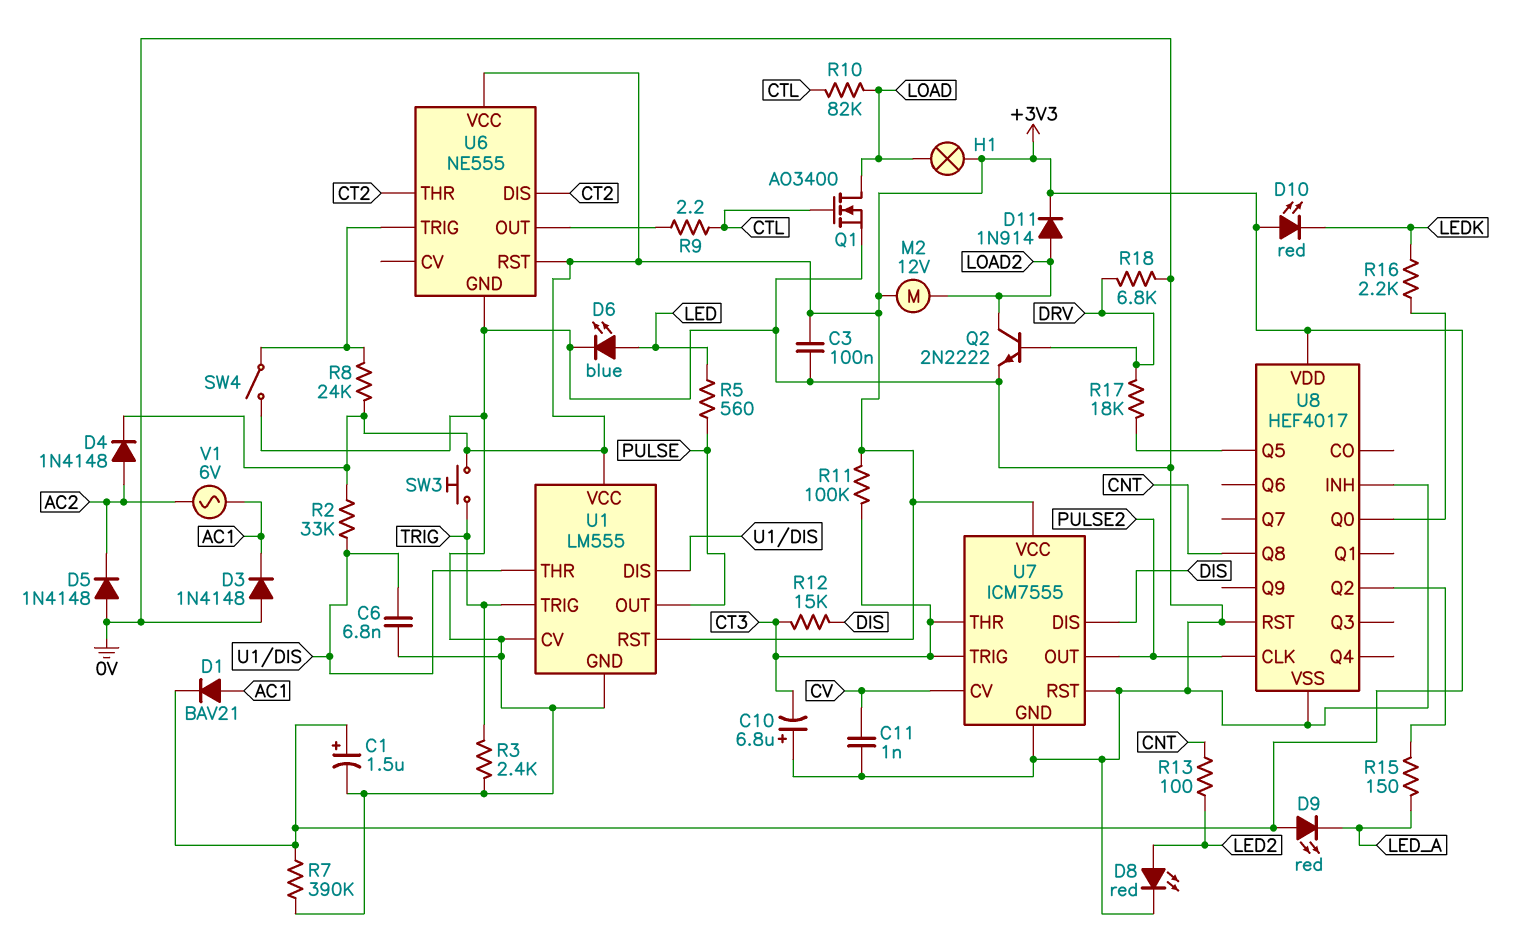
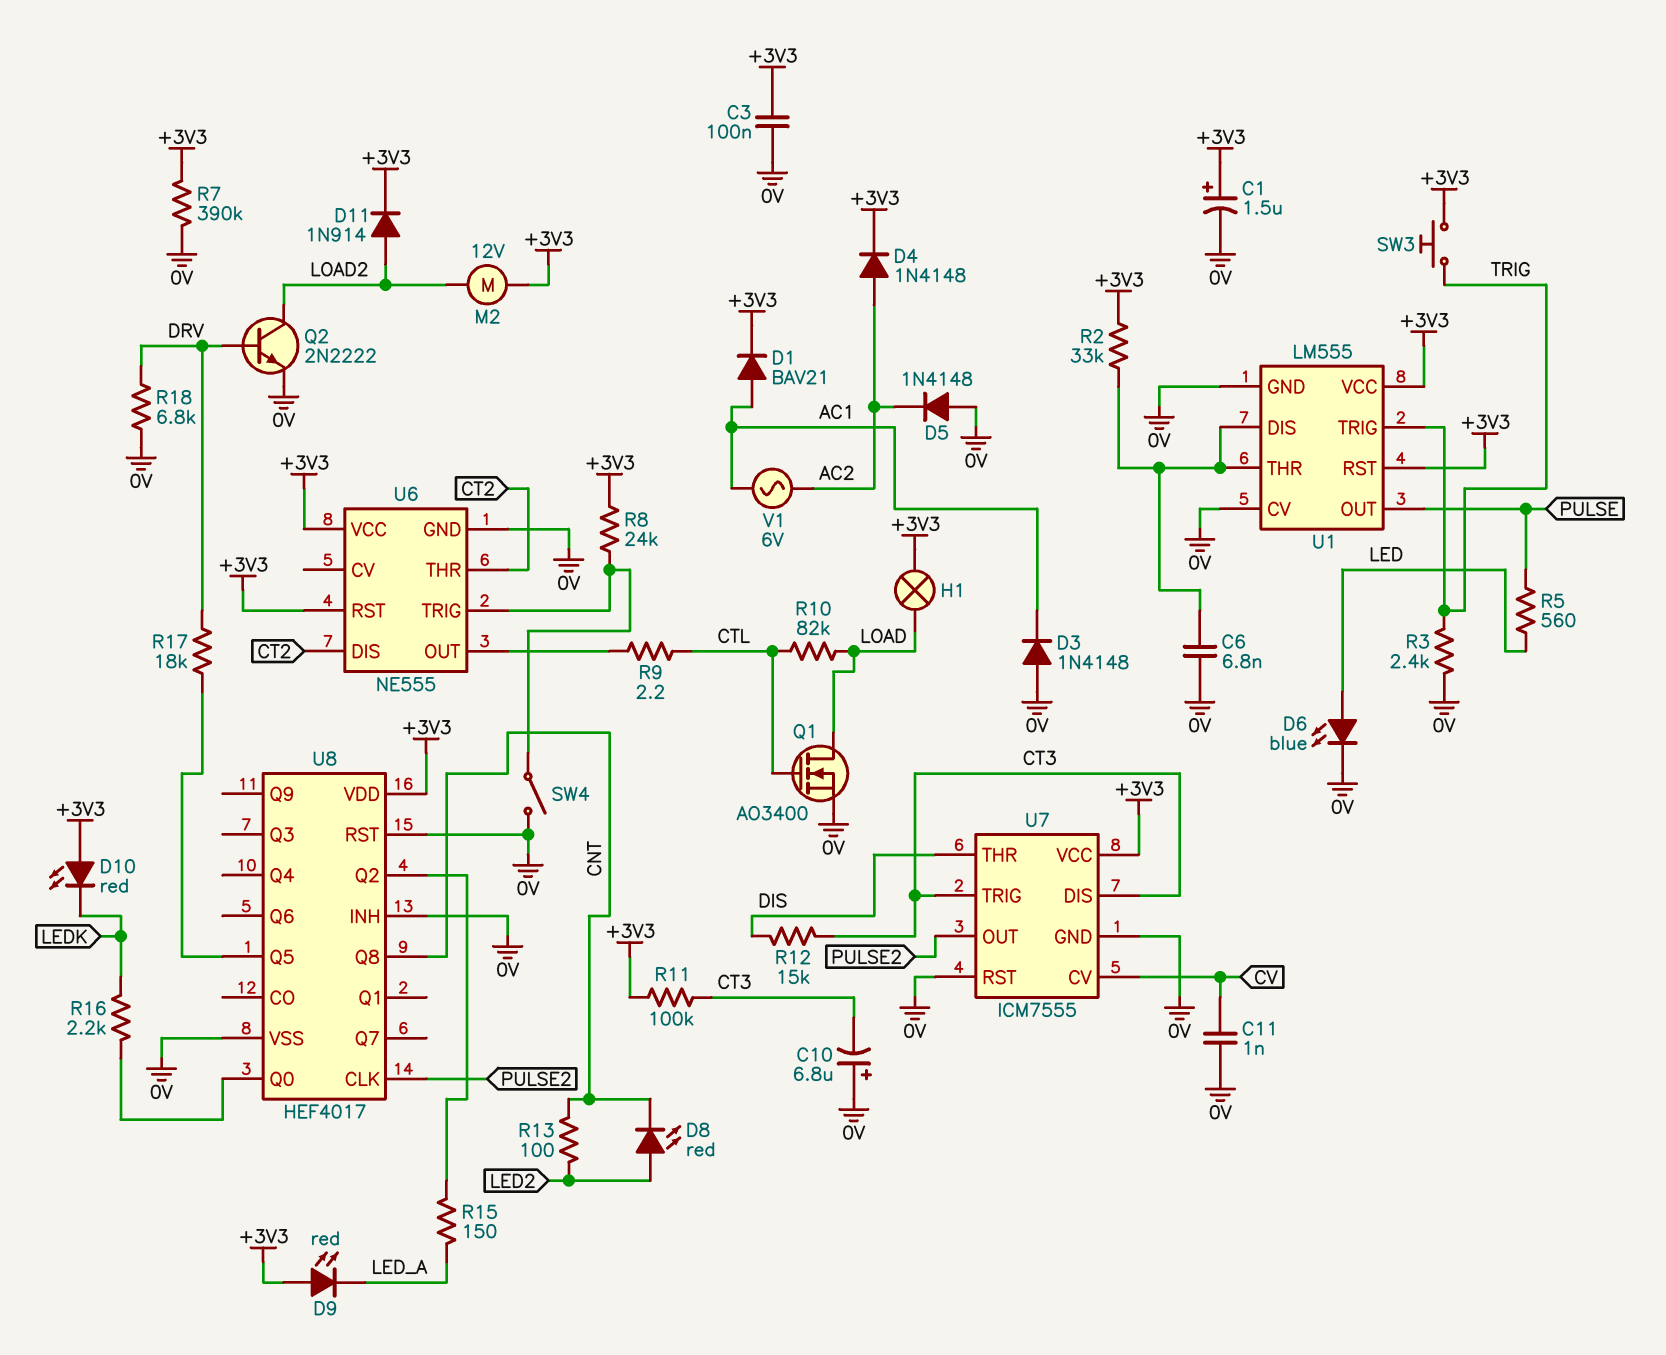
D8: LED red (A LED2, K 0V) -> LED red (A LED2, K CNT)
U7 pin DIS: DIS -> CT3
U7 pin THR: CT3 -> DIS

